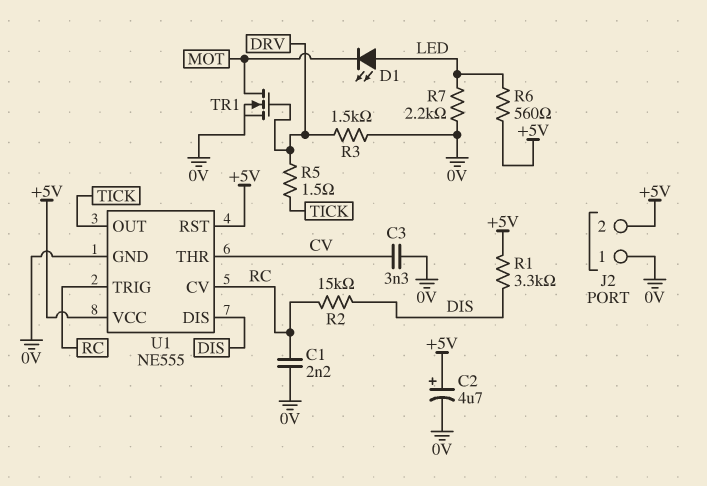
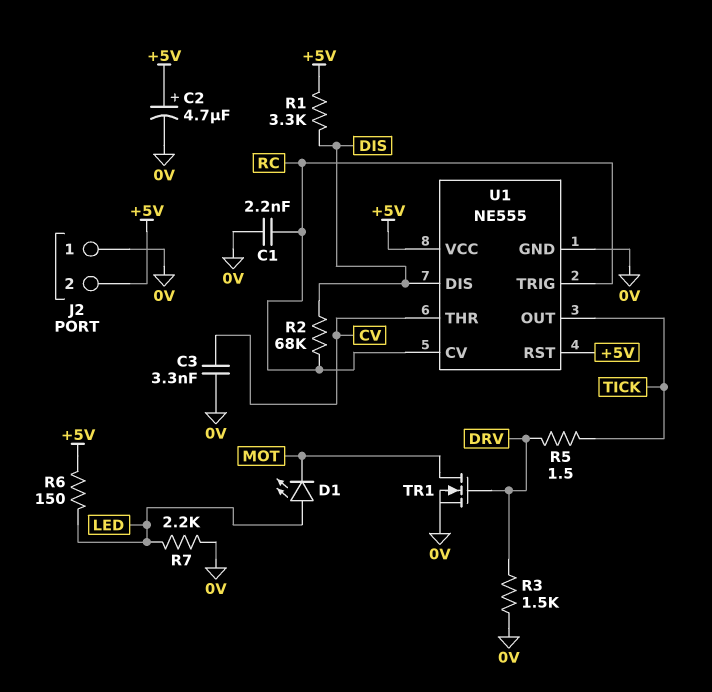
R2: 15k (DIS, RC) -> 68k (DIS, RC)
R6: 560 (+5V, LED) -> 150 (+5V, LED)

